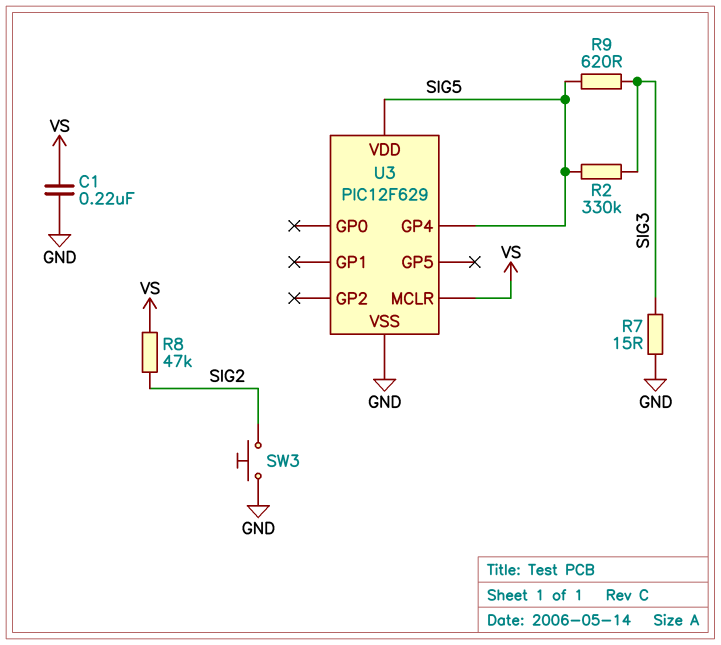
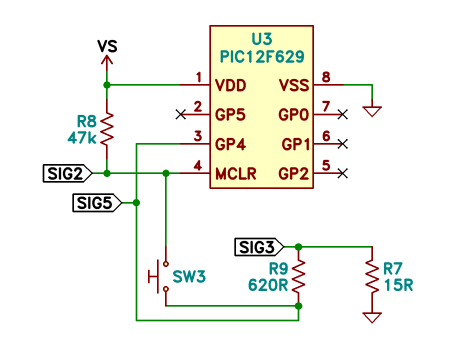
C1: 220nF (GND, VS) -> none
R2: 330k (SIG3, SIG5) -> none
SW3: button (GND, SIG2) -> button (SIG2, SIG5)
U3 pin MCLR: VS -> SIG2
U3 pin VDD: SIG5 -> VS

